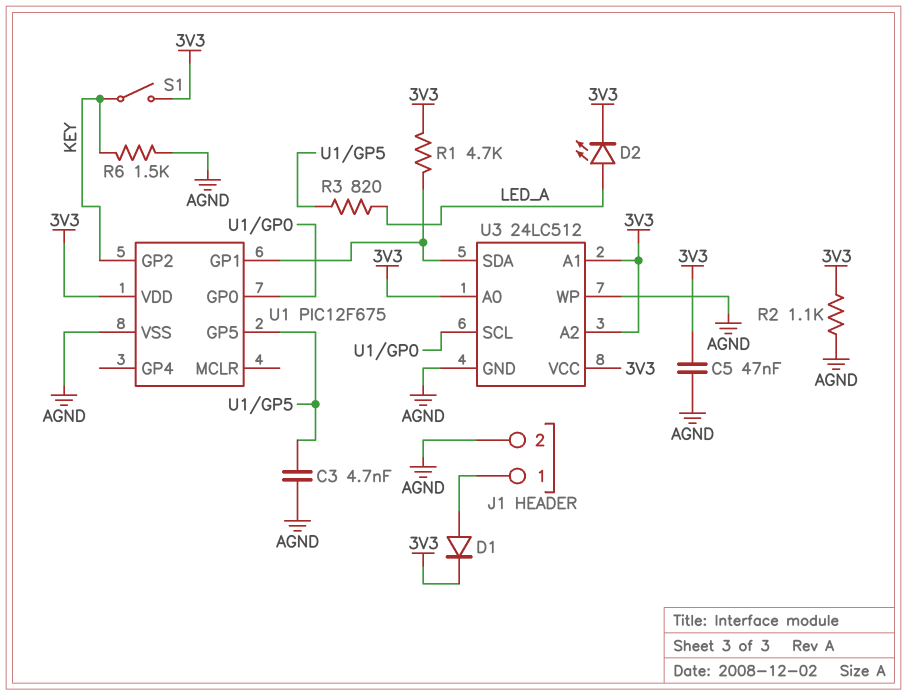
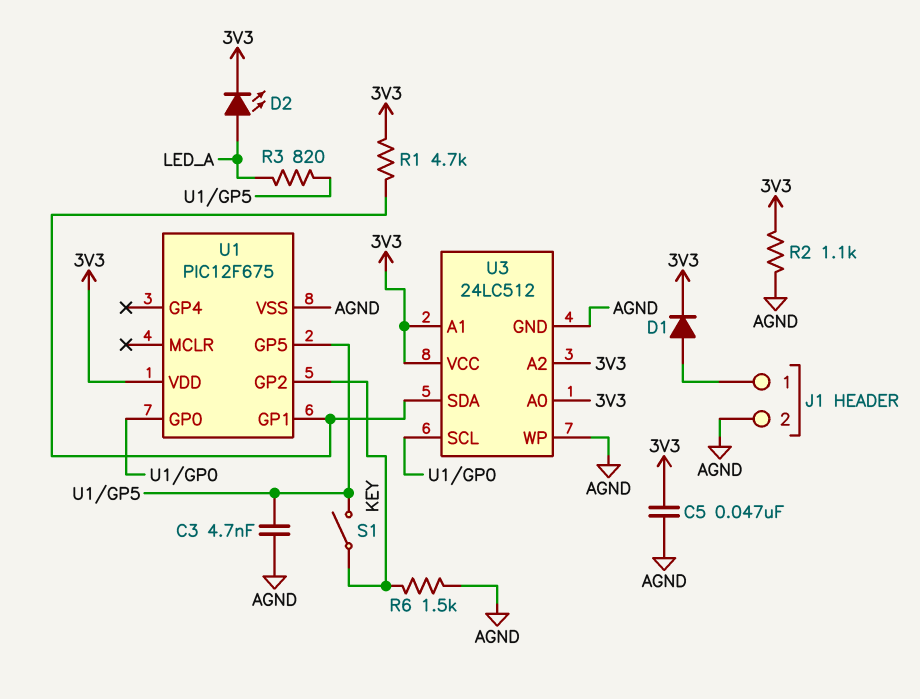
S1: switch (3V3, KEY) -> switch (KEY, U1/GP5)

